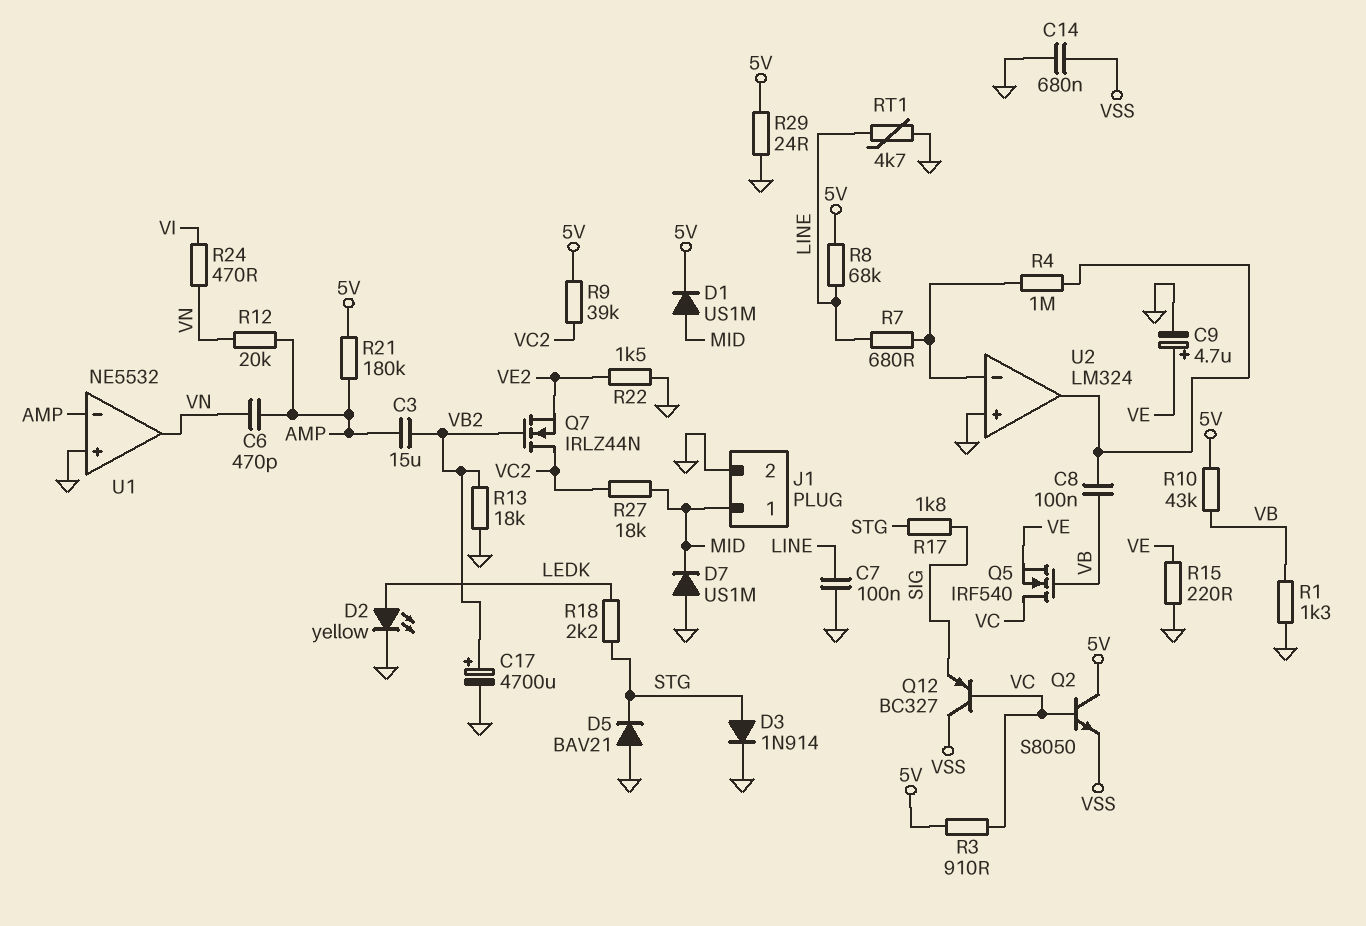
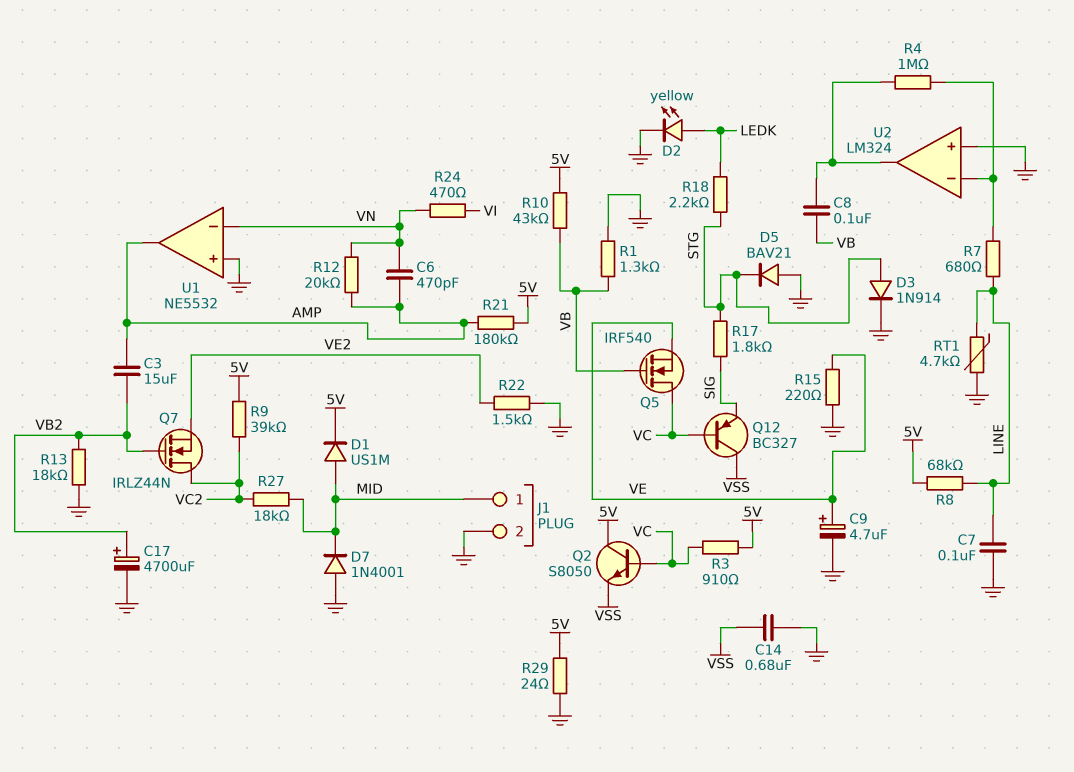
D7: diode US1M (A GND, K MID) -> diode 1N4001 (A GND, K MID)
U1 pin in-: AMP -> VN
U1 pin out: VN -> AMP

